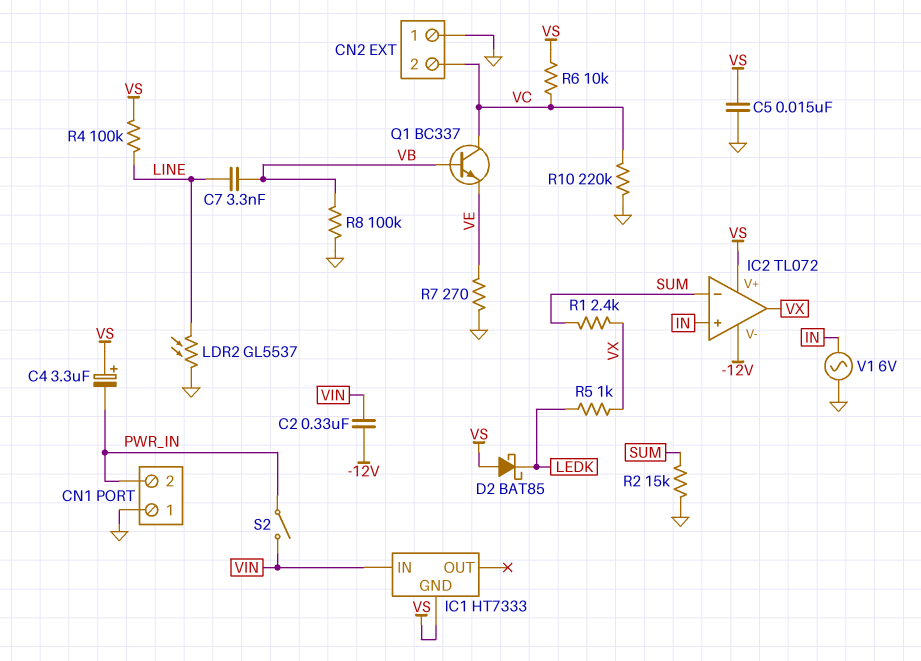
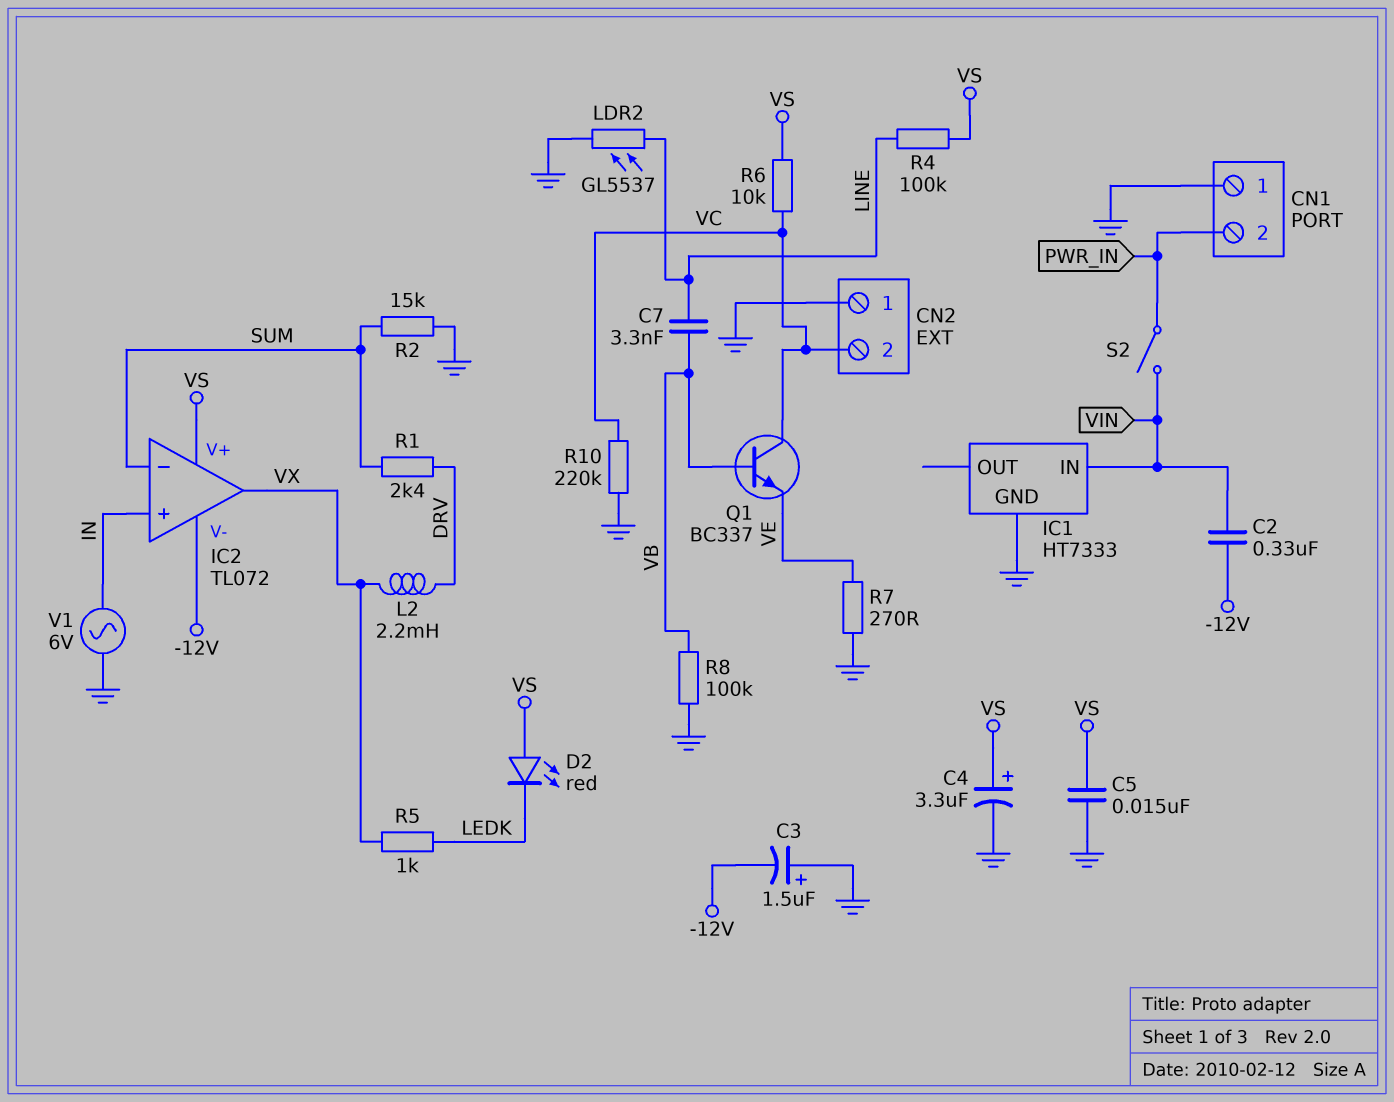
C3: none -> 1.5uF (plus GND, minus -12V)
C4: 3.3uF (plus VS, minus PWR_IN) -> 3.3uF (plus VS, minus GND)
D2: schottky BAT85 (A VS, K LEDK) -> LED red (A VS, K LEDK)
IC1 pin GND: VS -> GND
L2: none -> 2.2mH (DRV, VX)
R1: 2.4k (SUM, VX) -> 2.4k (DRV, SUM)

